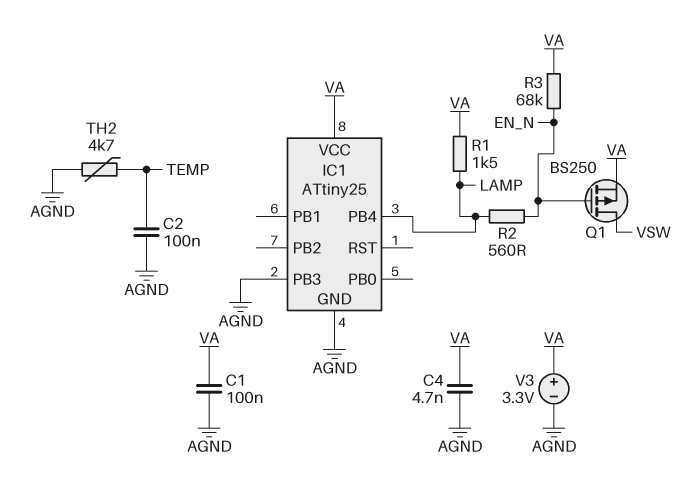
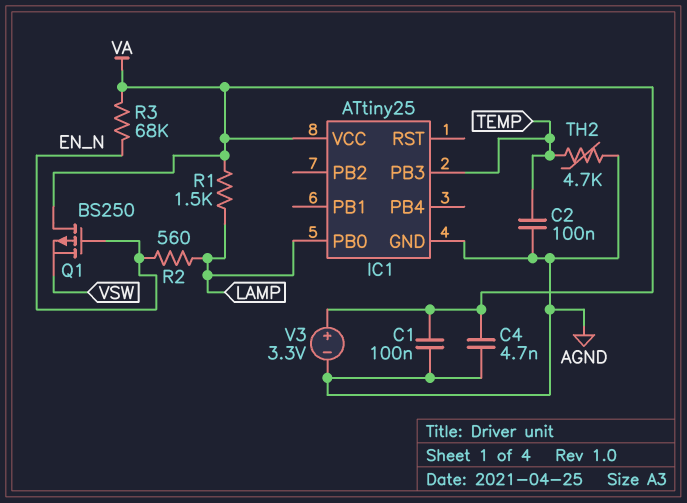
IC1 pin PB0: none -> LAMP
IC1 pin PB3: AGND -> TEMP
IC1 pin PB4: LAMP -> none
Q1: PMOS BS250 (G EN_N, D VSW, S VA) -> PMOS BS250 (G EN_N, D VA, S VSW)

